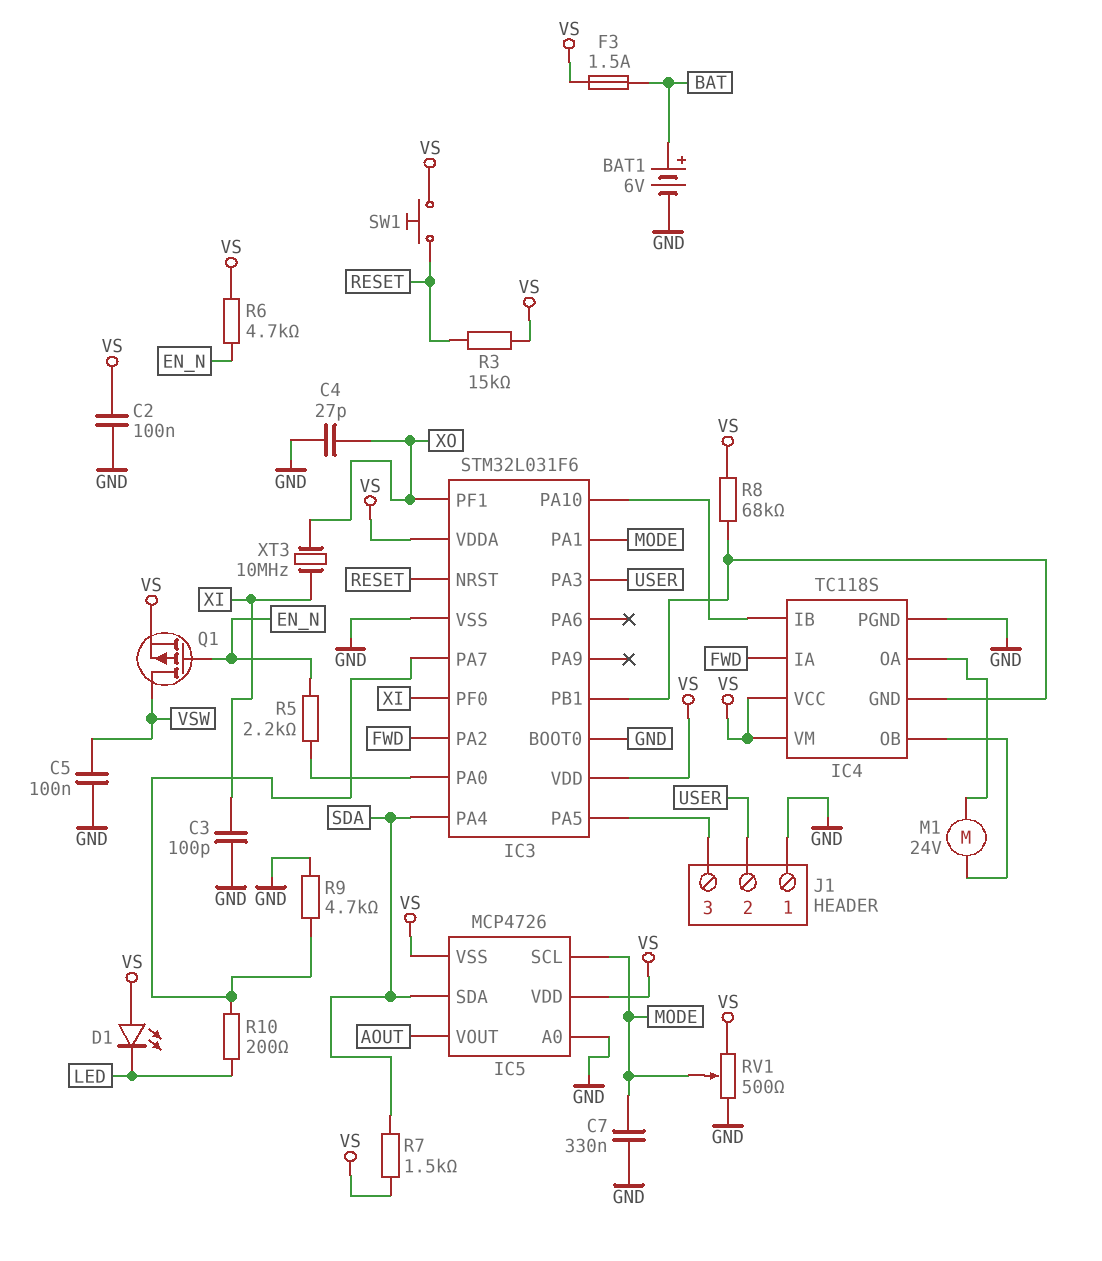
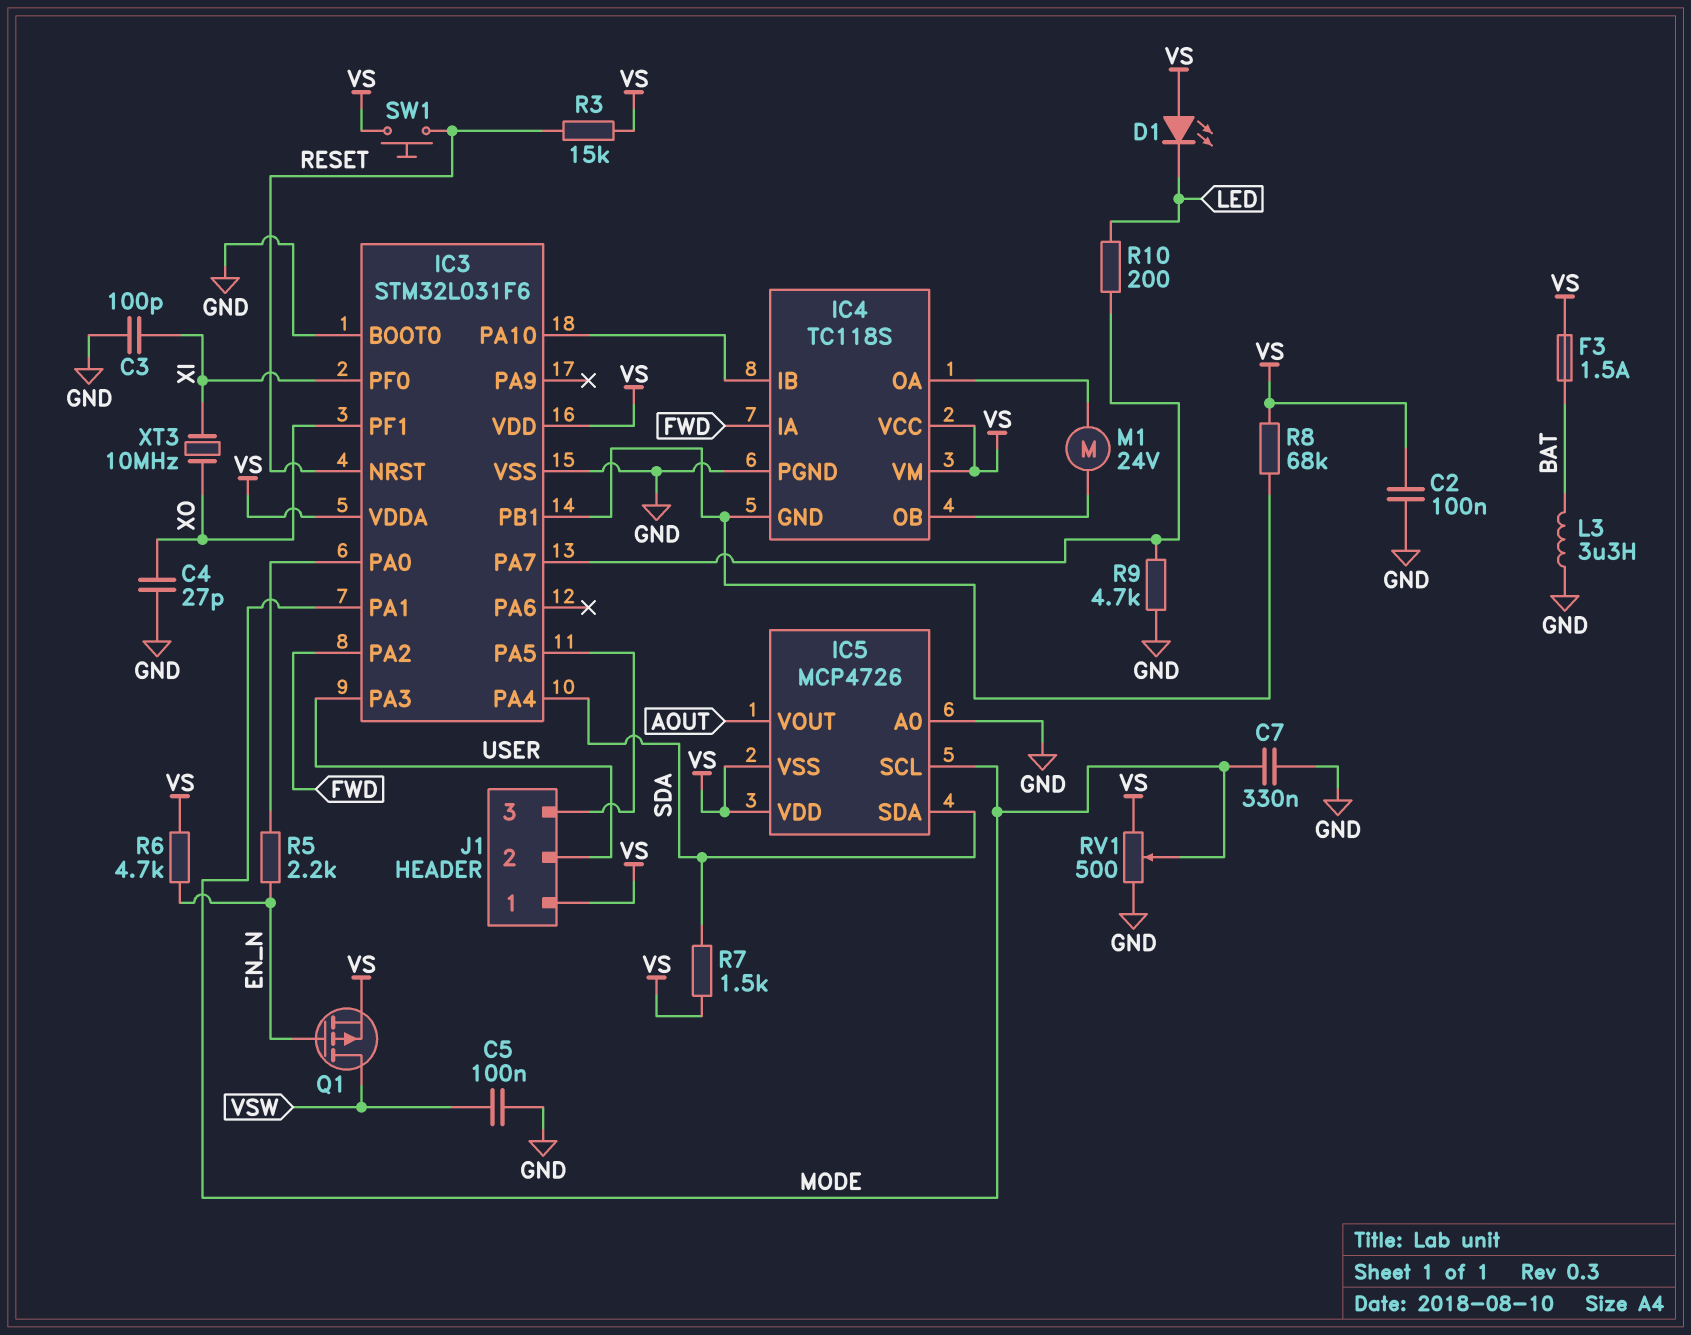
BAT1: 6V (plus BAT, minus GND) -> none
J1 pin 1: GND -> VS
L3: none -> 3.3uH (BAT, GND)

